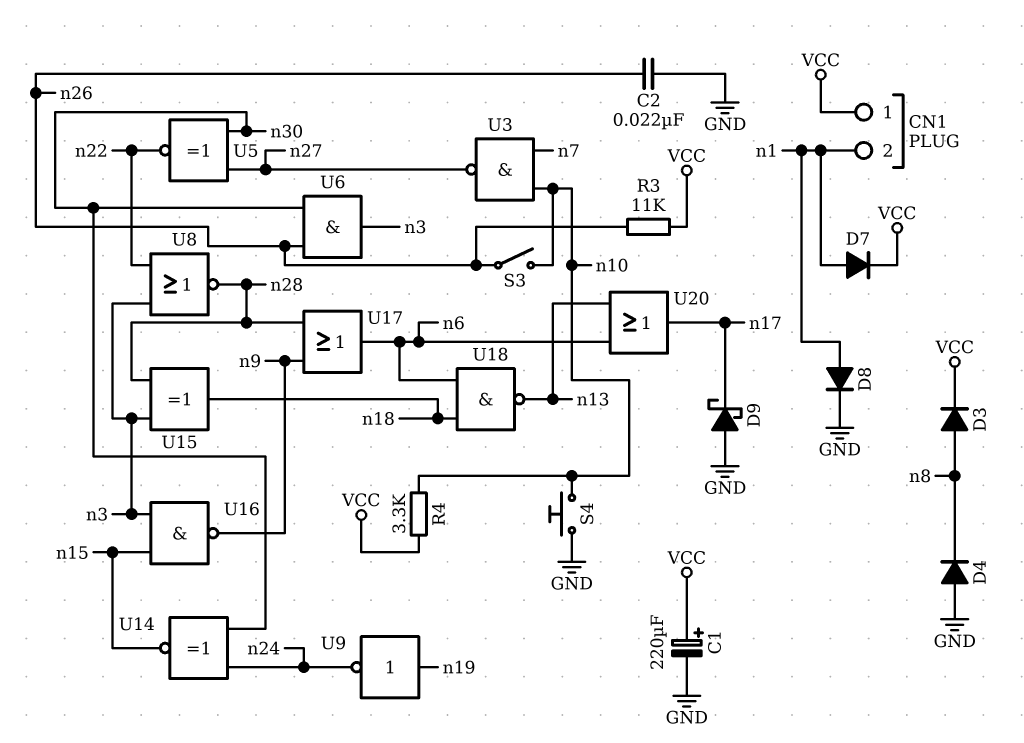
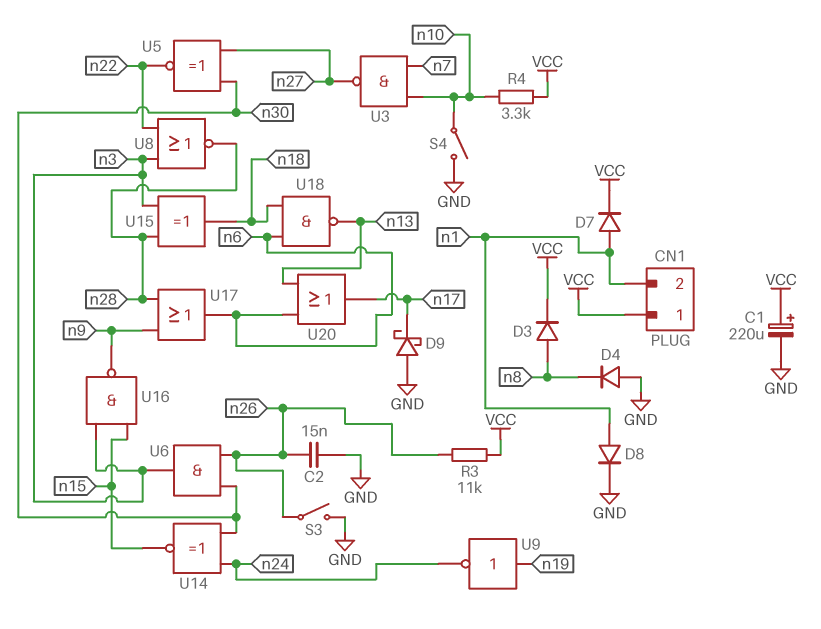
C2: 22nF (GND, n26) -> 15nF (GND, n26)
S3: switch (n10, n26) -> switch (GND, n26)
S4: button (GND, n10) -> switch (GND, n10)

